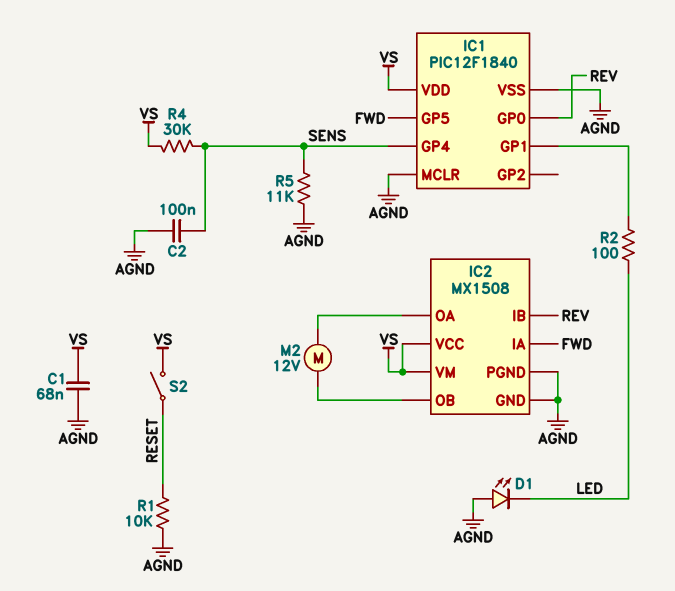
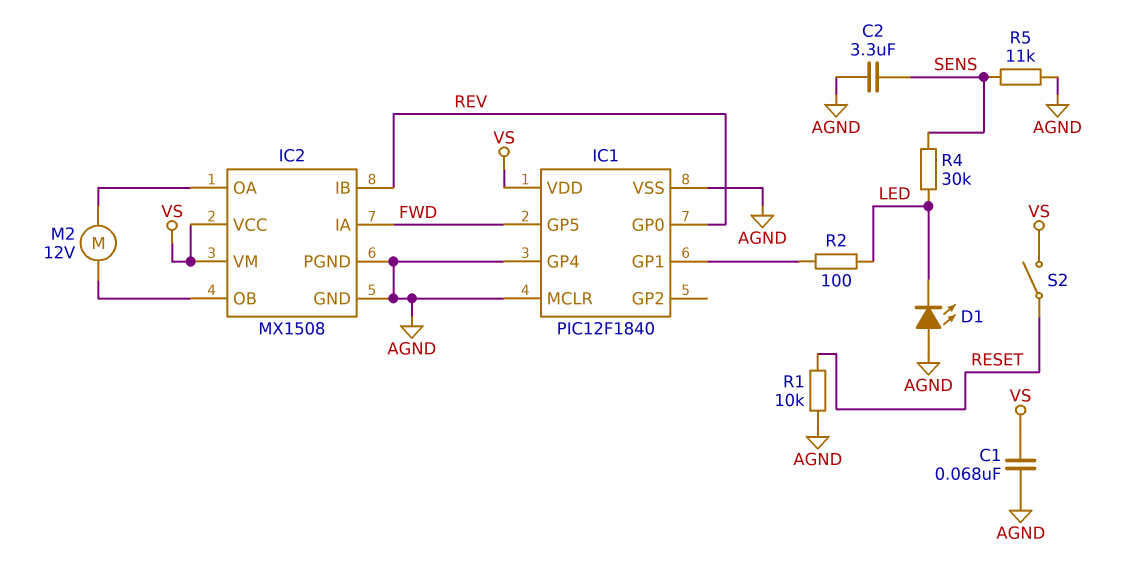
C2: 100nF (AGND, SENS) -> 3.3uF (AGND, SENS)
IC1 pin GP4: SENS -> AGND
R4: 30k (SENS, VS) -> 30k (LED, SENS)

